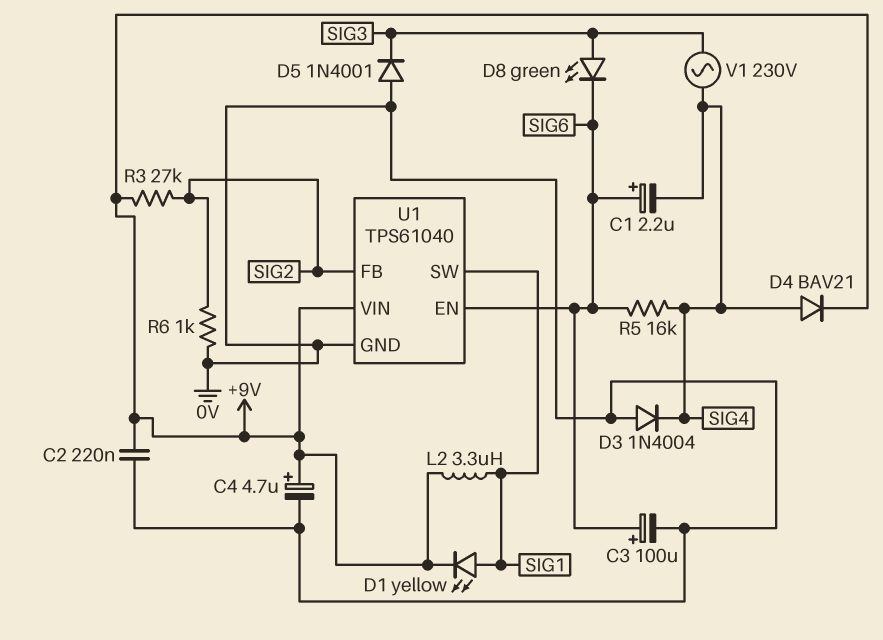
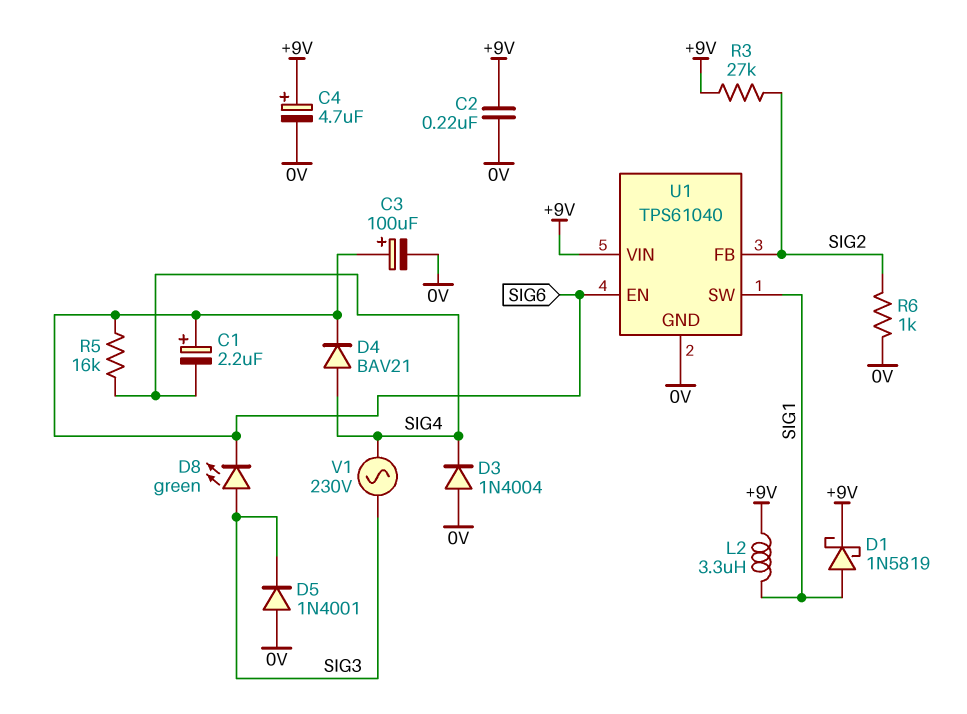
D1: LED yellow (A SIG1, K +9V) -> schottky 1N5819 (A SIG1, K +9V)
D4: diode BAV21 (A SIG4, K +9V) -> diode BAV21 (A SIG4, K SIG6)

